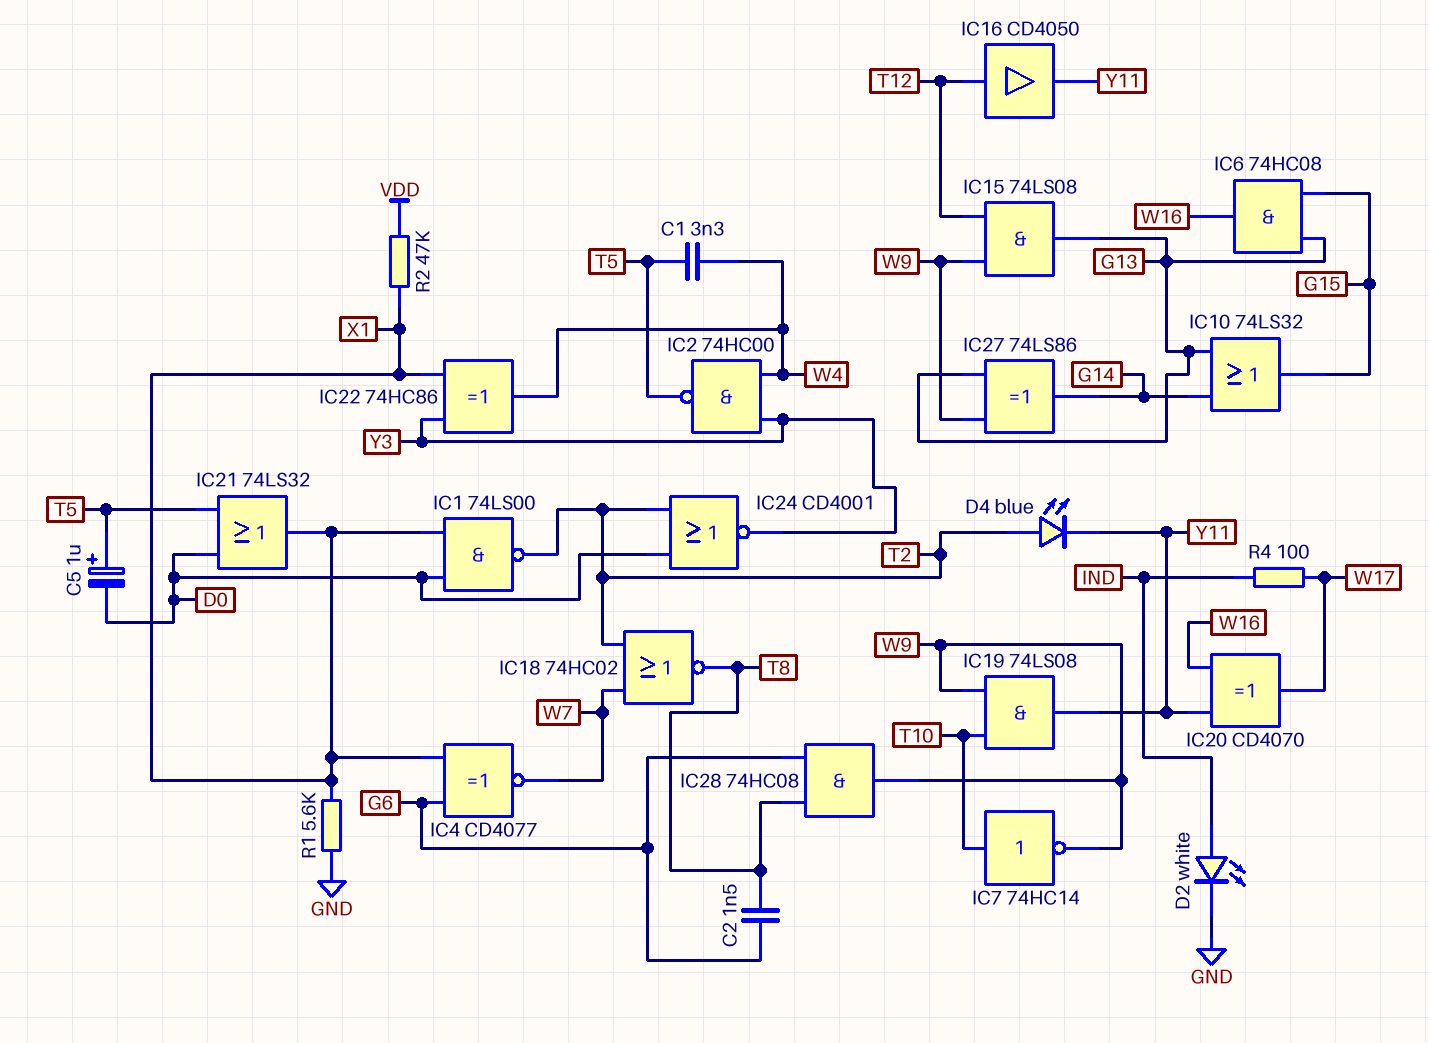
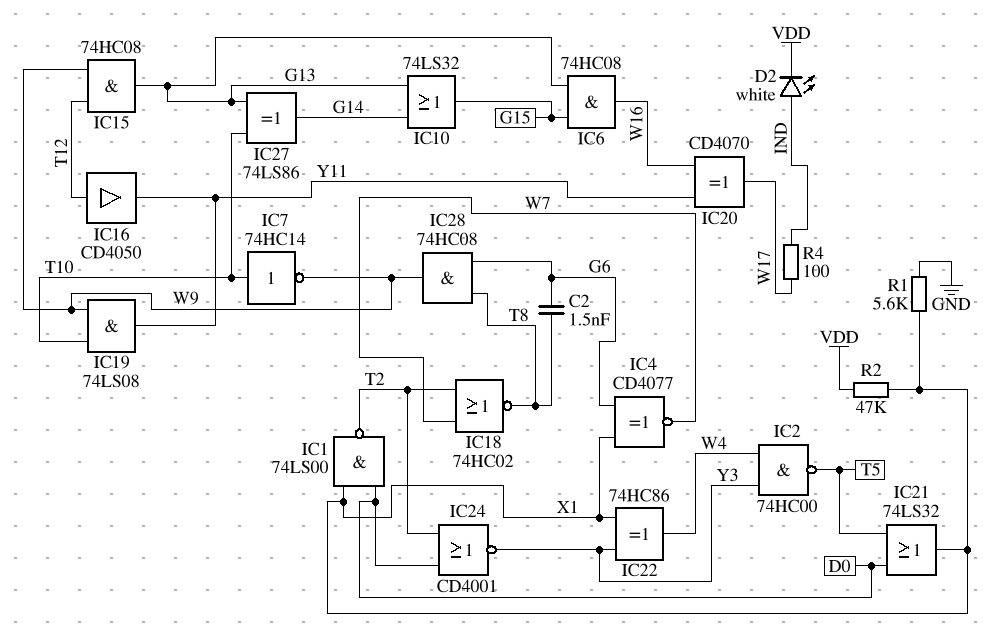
C1: 3.3nF (T5, W4) -> none
C5: 1uF (plus T5, minus D0) -> none
D2: LED white (A IND, K GND) -> LED white (A IND, K VDD)
D4: LED blue (A T2, K Y11) -> none
IC15: AND 74LS08 (in T12, in W9, out G13) -> AND 74HC08 (in T12, in W9, out G13)
IC27: XOR 74LS86 (in G13, in W9, out G14) -> XOR 74LS86 (in G13, in T10, out G14)

